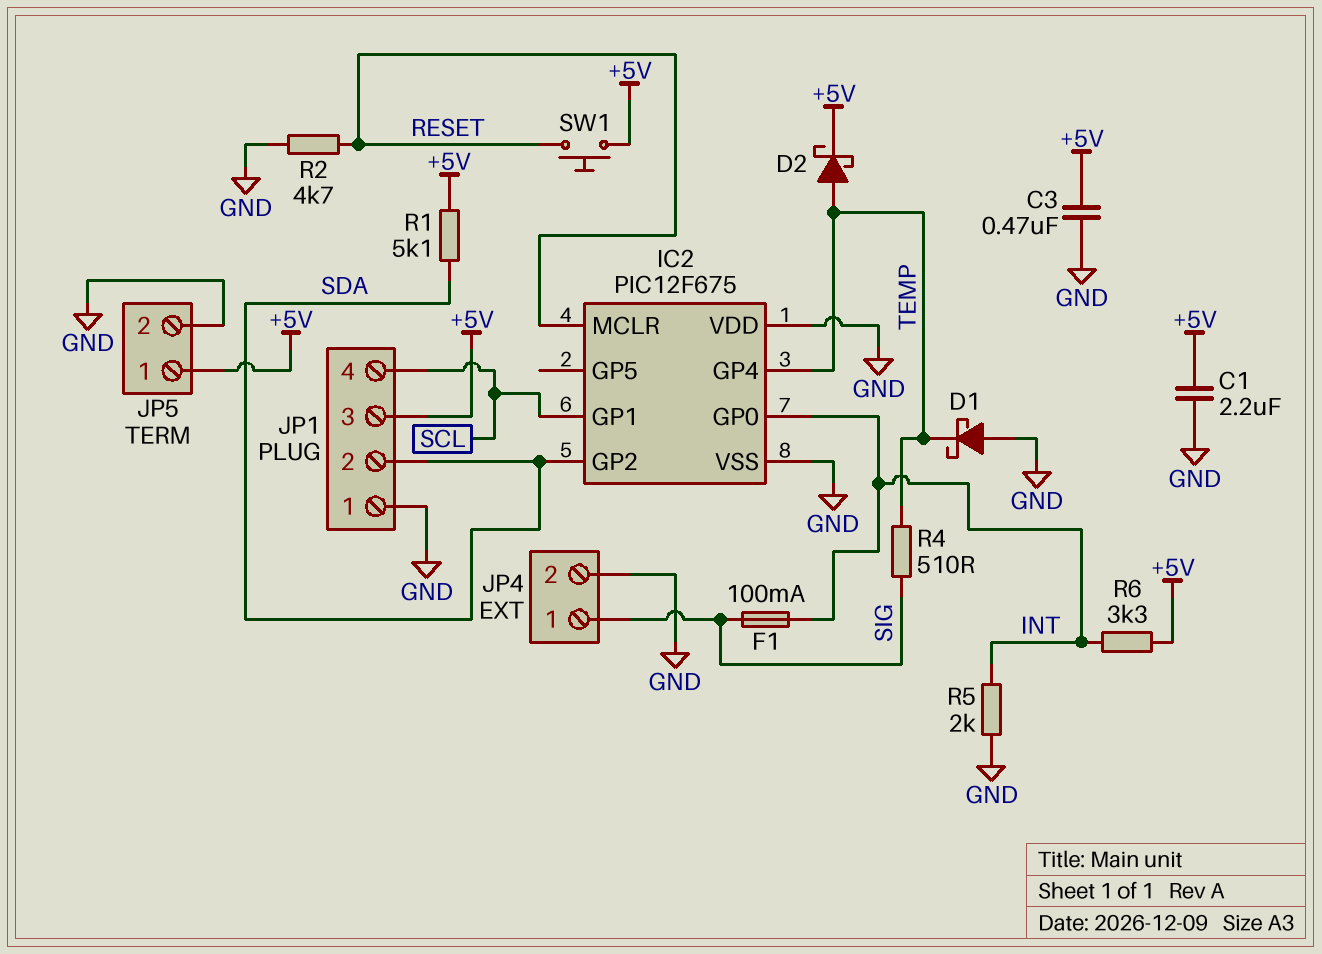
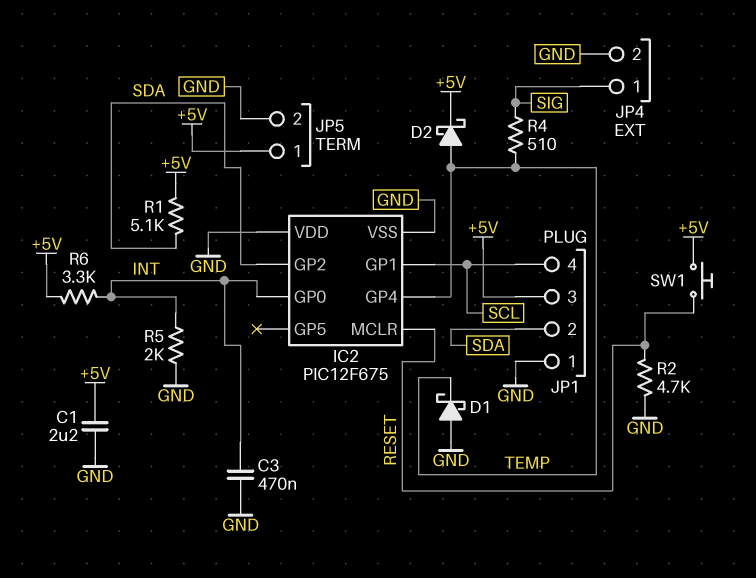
C3: 470nF (+5V, GND) -> 470nF (GND, INT)
F1: 100mA (INT, SIG) -> none

